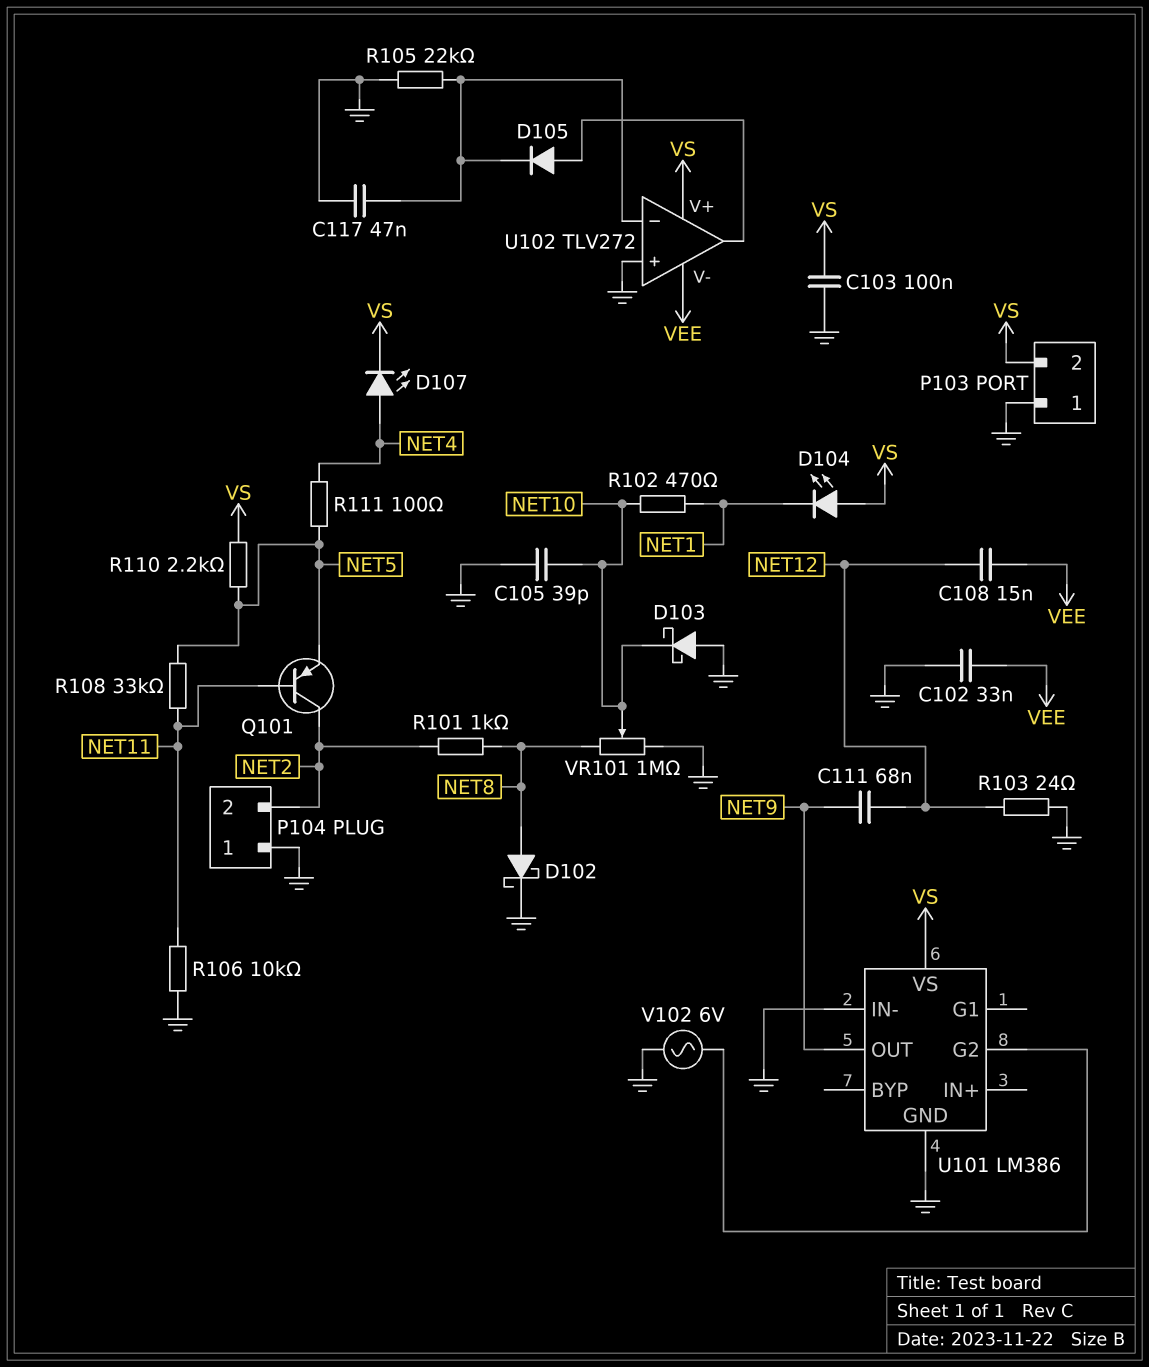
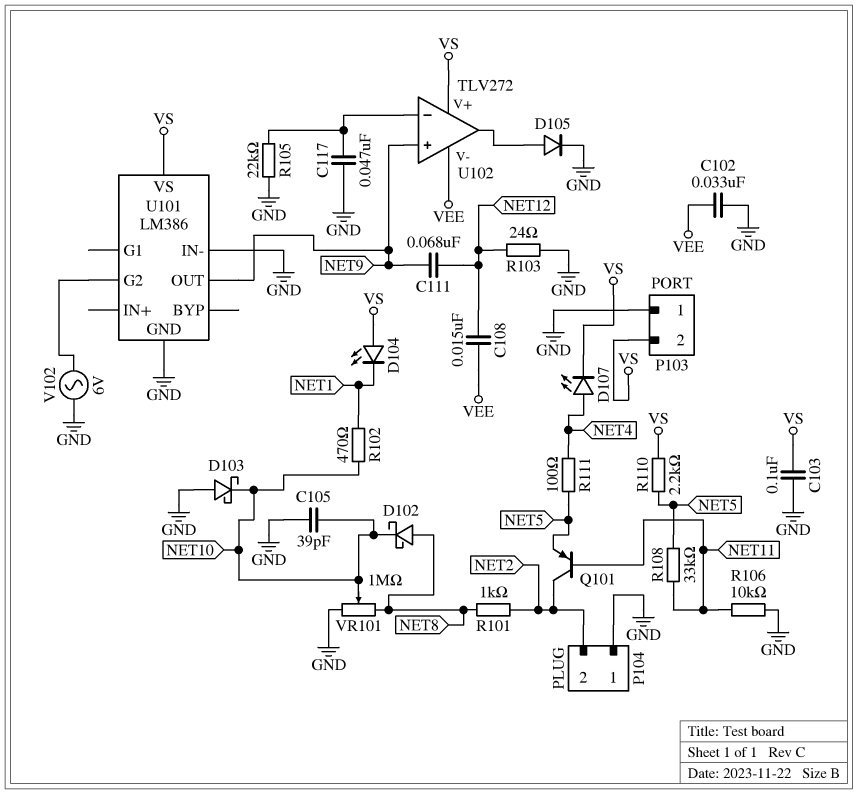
D102: schottky (A NET8, K GND) -> schottky (A NET8, K NET10)
D105: diode (A U102/out, K U102/in-) -> diode (A U102/out, K GND)
U102 pin in+: GND -> NET9

